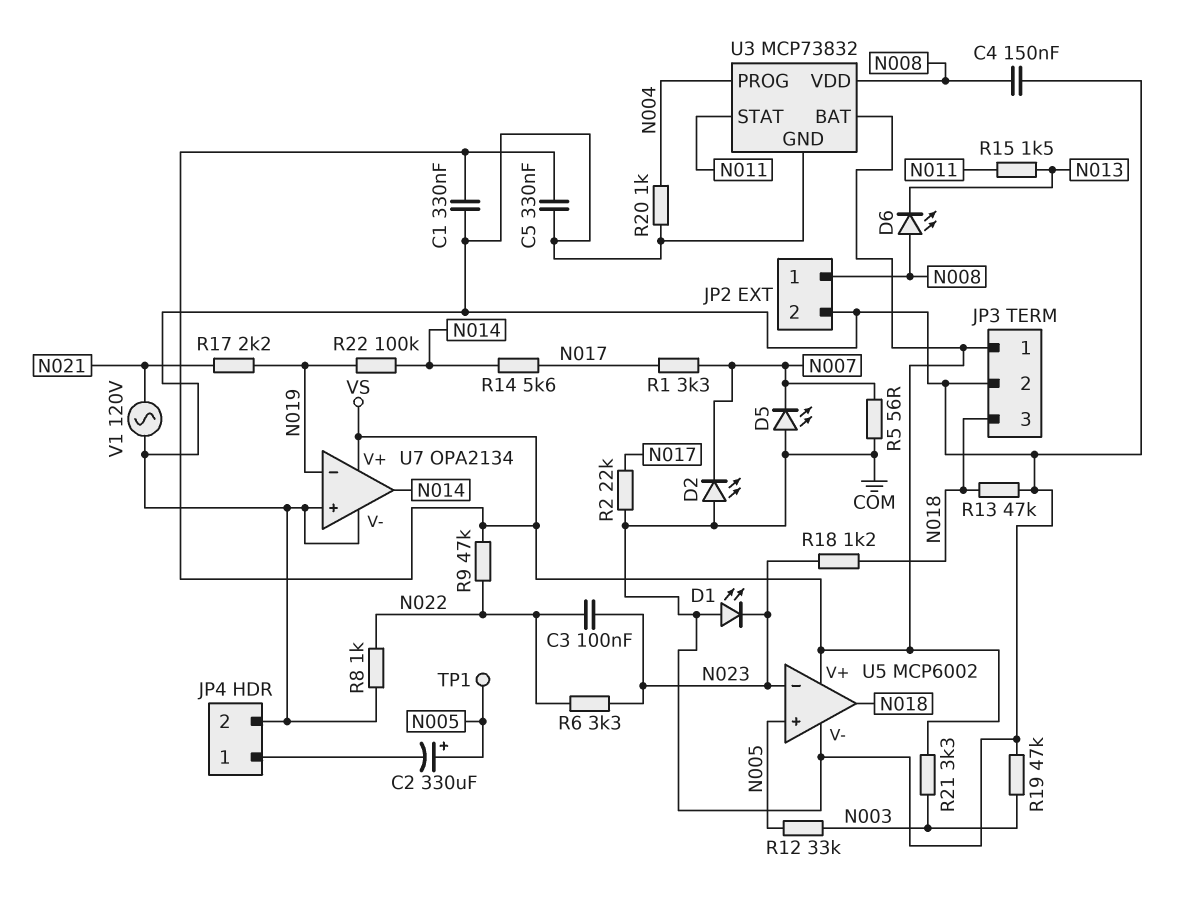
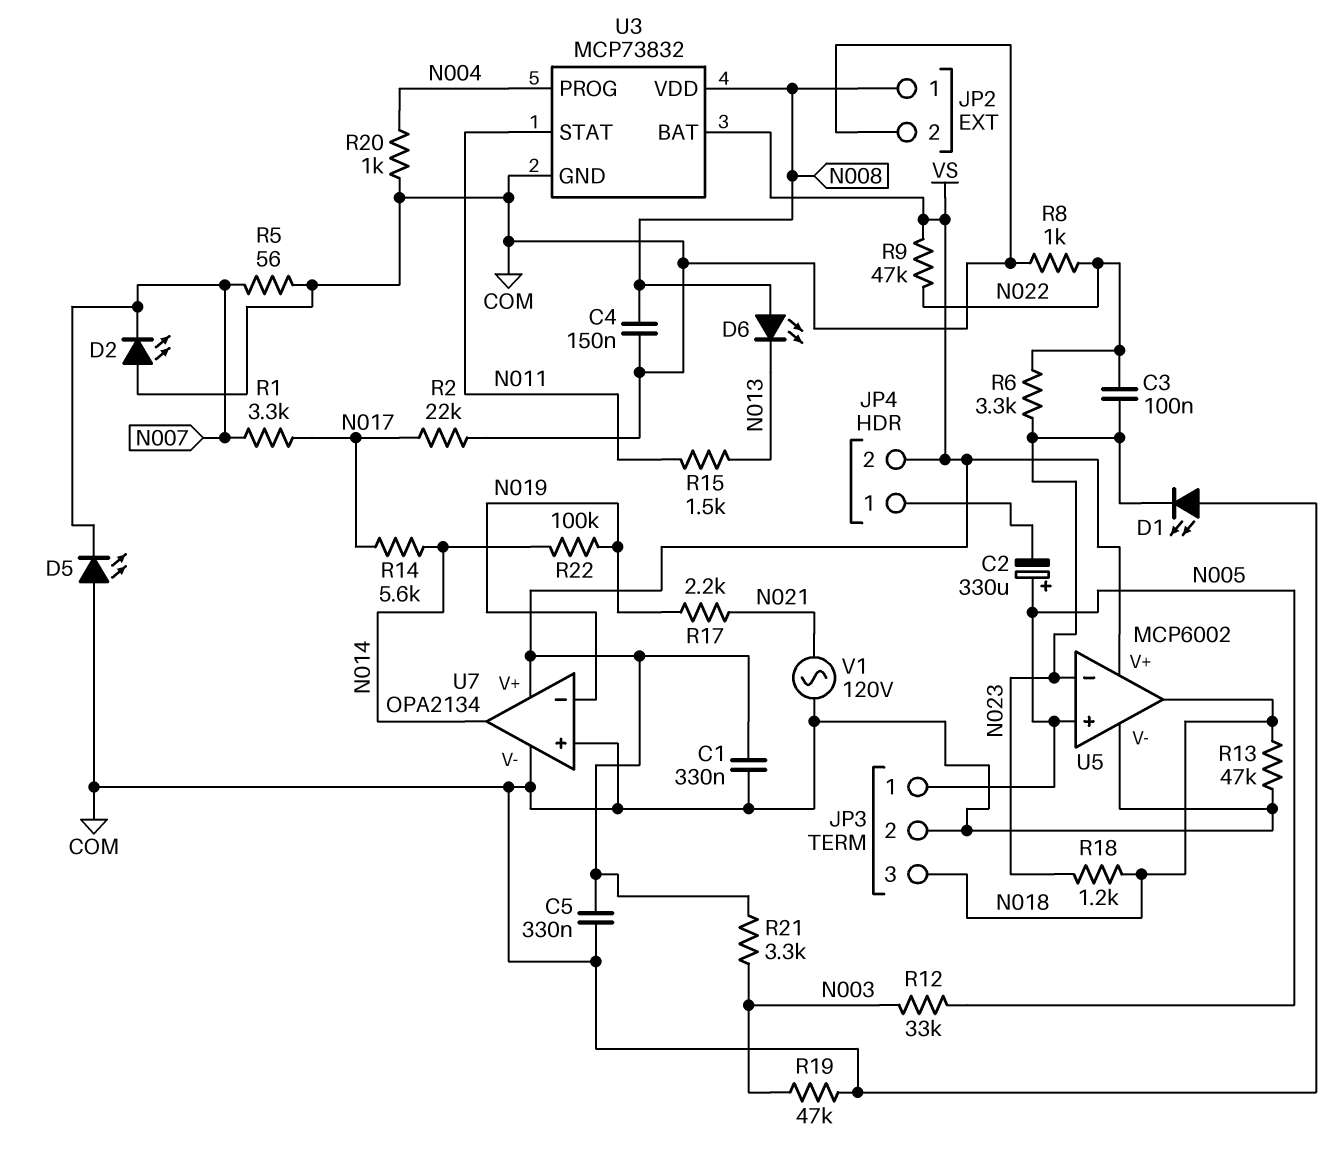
JP3 pin 1: VS -> N005
JP4 pin 2: COM -> VS
TP1: test point (N005) -> none

